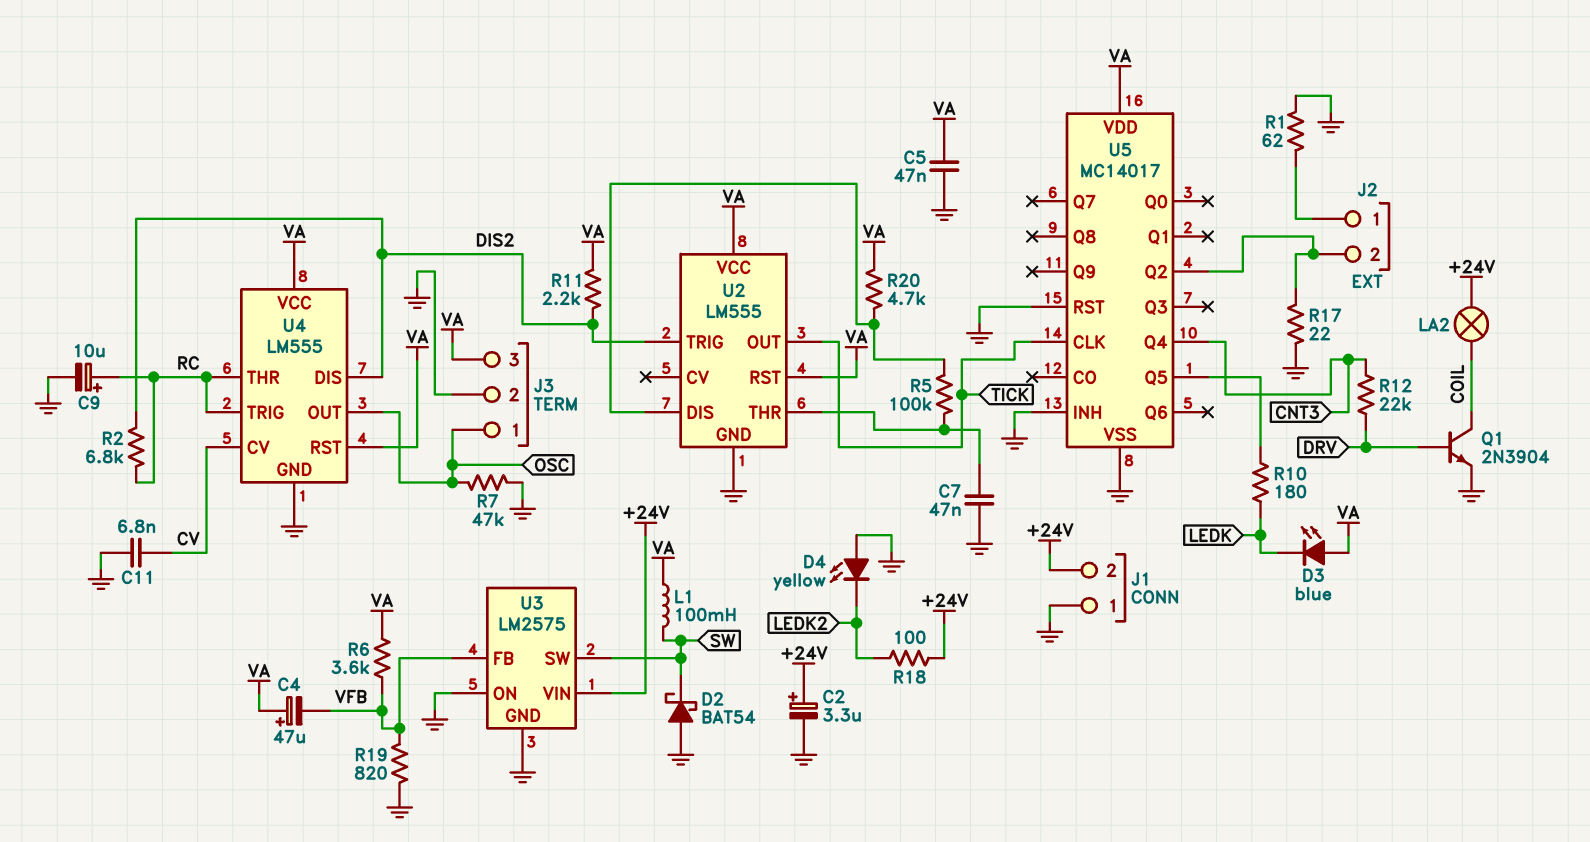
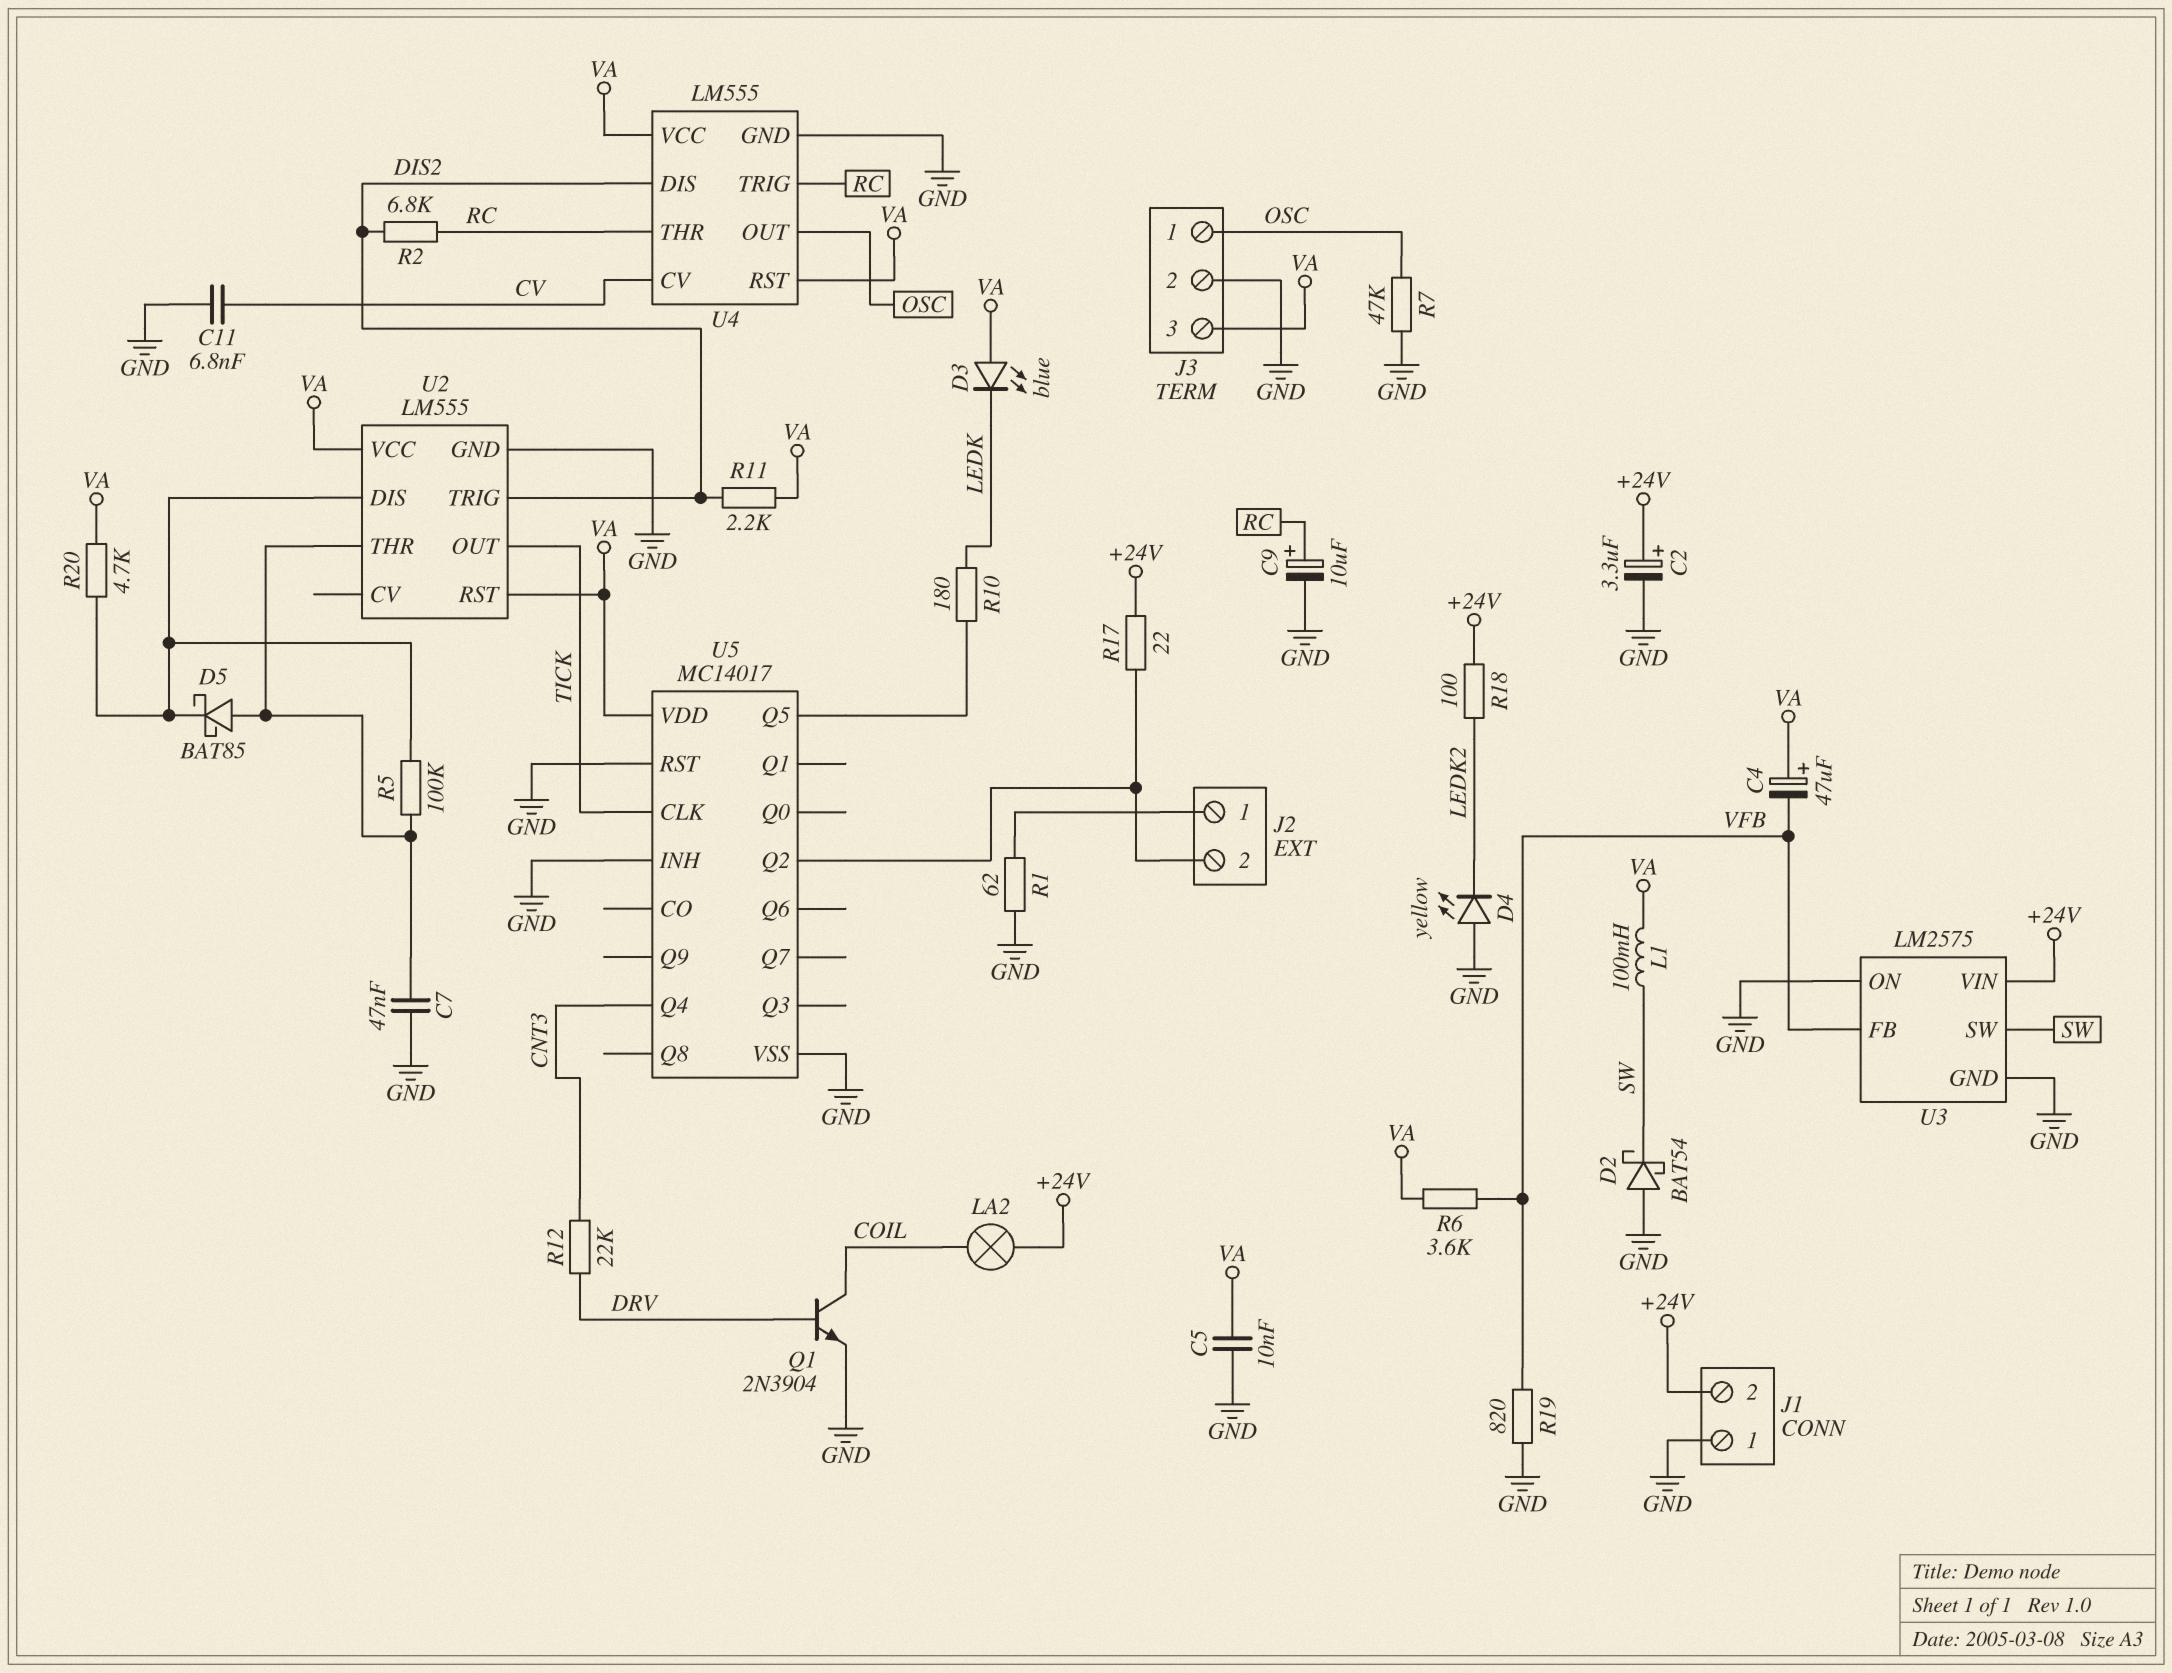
C5: 47nF (GND, VA) -> 10nF (GND, VA)
D5: none -> schottky BAT85 (A U2/THR, K U2/DIS)
R17: 22 (GND, J2/2) -> 22 (+24V, J2/2)

